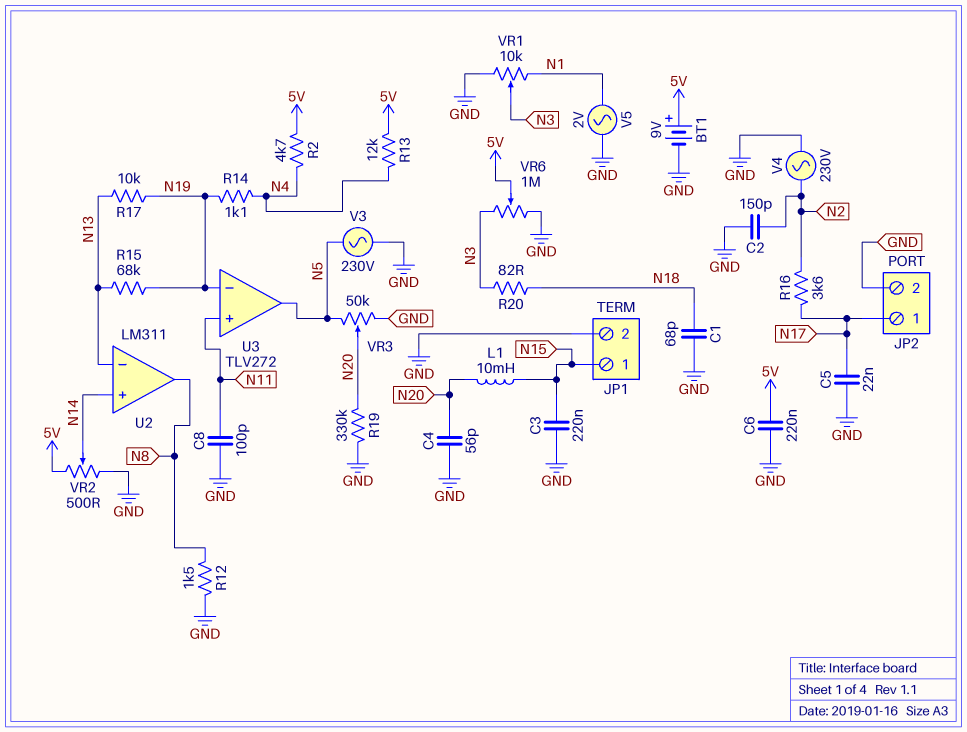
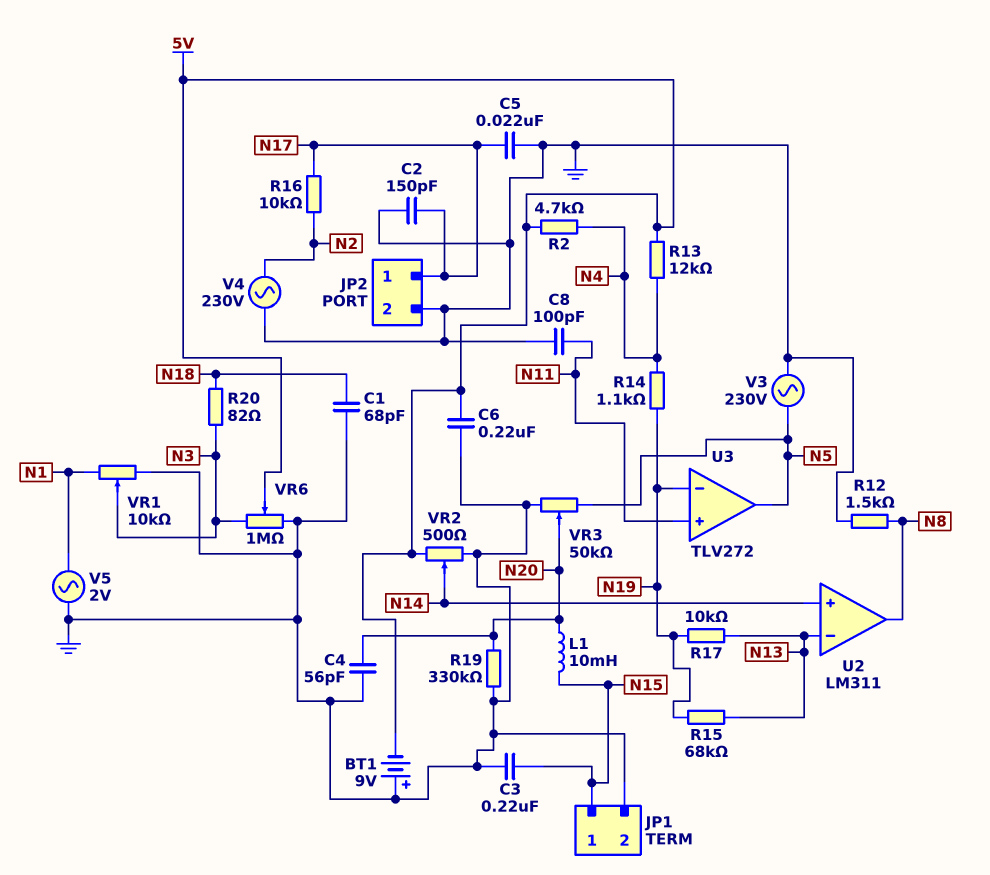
BT1: 9V (plus 5V, minus GND) -> 9V (plus GND, minus 5V)
C2: 150pF (GND, N2) -> 150pF (GND, N17)
R16: 3.6k (N2, N17) -> 10k (N2, N17)

